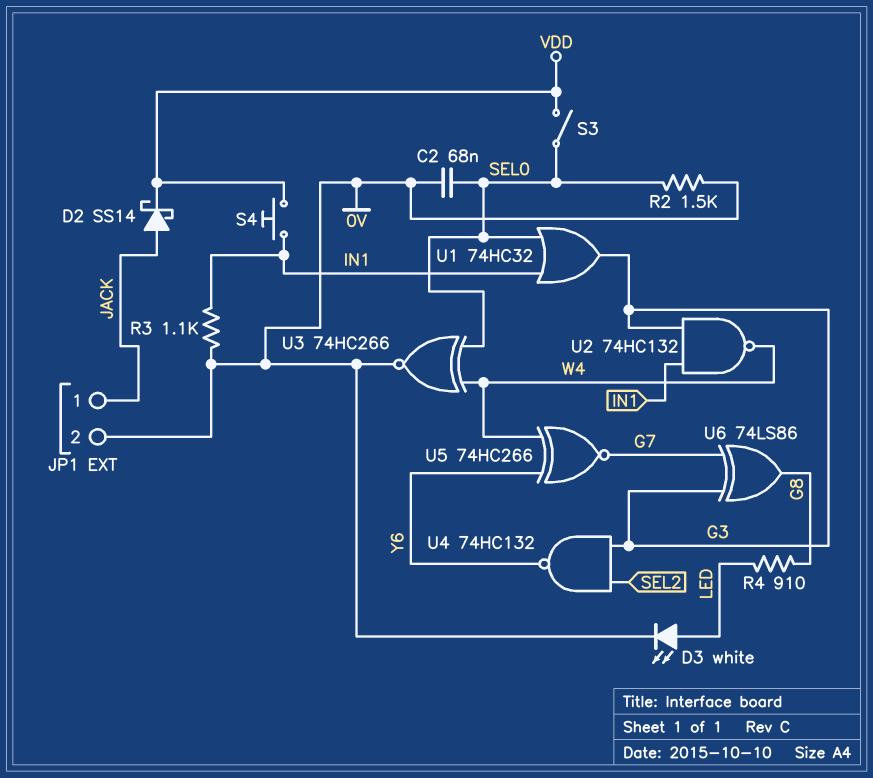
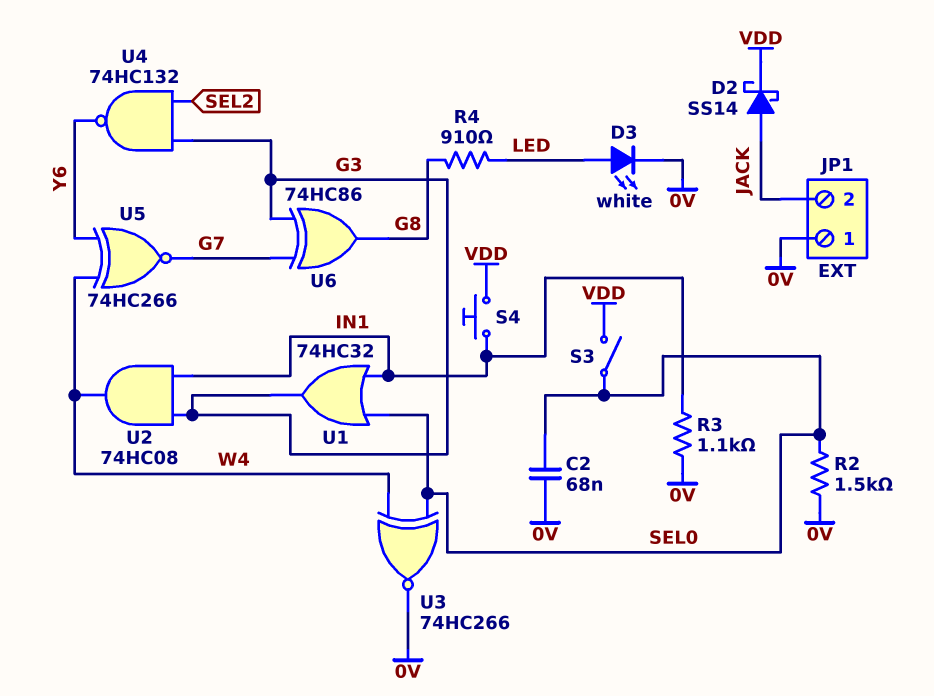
JP1 pin 1: JACK -> 0V
JP1 pin 2: 0V -> JACK
U2: NAND 74HC132 (in G3, in IN1, out W4) -> AND 74HC08 (in G3, in IN1, out W4)
U6: XOR 74LS86 (in G3, in G7, out G8) -> XOR 74HC86 (in G3, in G7, out G8)

